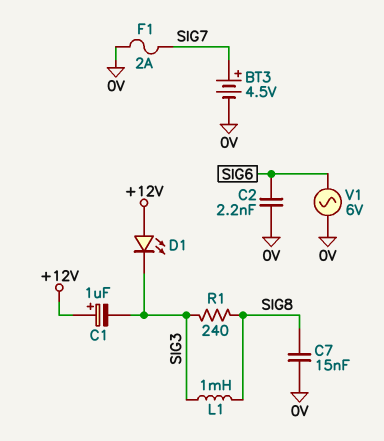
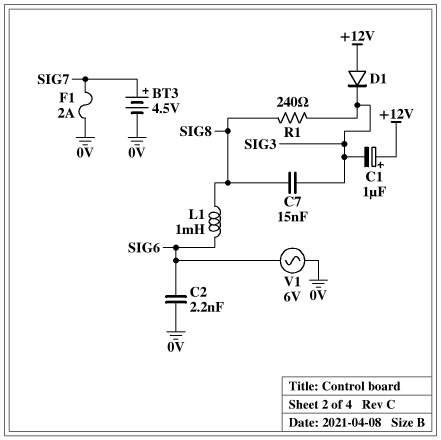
C7: 15nF (0V, SIG8) -> 15nF (SIG3, SIG8)
D1: LED (A +12V, K SIG3) -> diode (A +12V, K SIG3)
L1: 1mH (SIG3, SIG8) -> 1mH (SIG6, SIG8)

